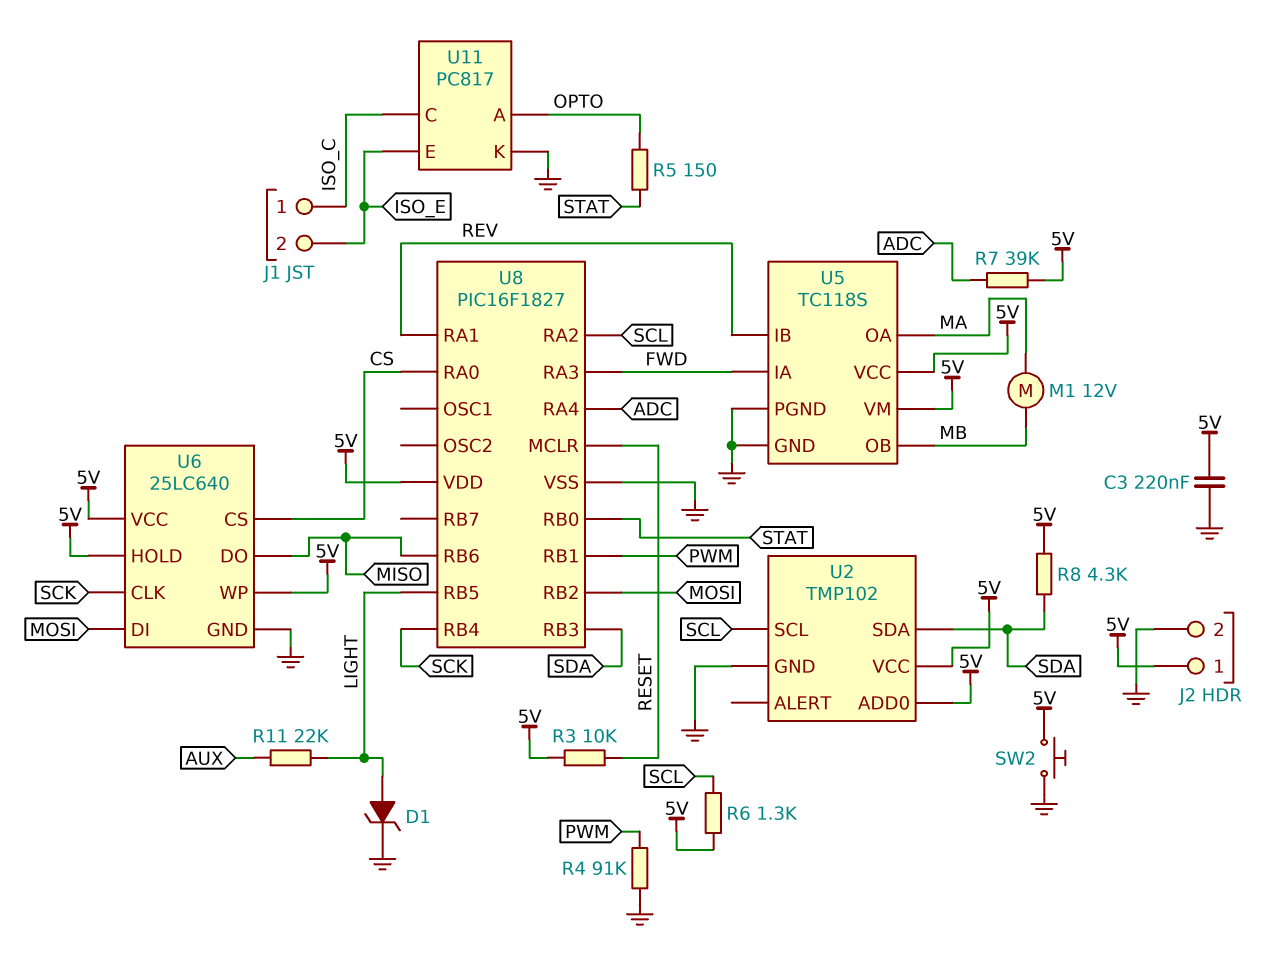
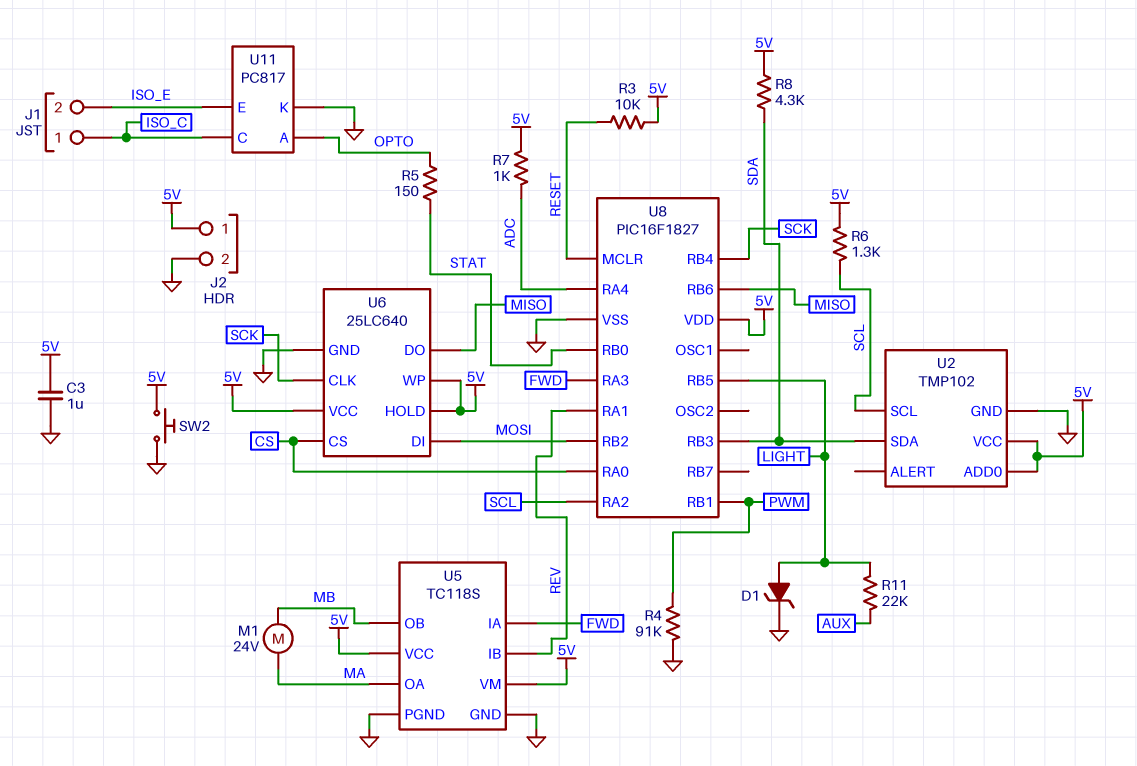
C3: 220nF (5V, GND) -> 1uF (5V, GND)
M1: motor 12V (MA, MB) -> motor 24V (MA, MB)
R7: 39k (5V, ADC) -> 1k (5V, ADC)

